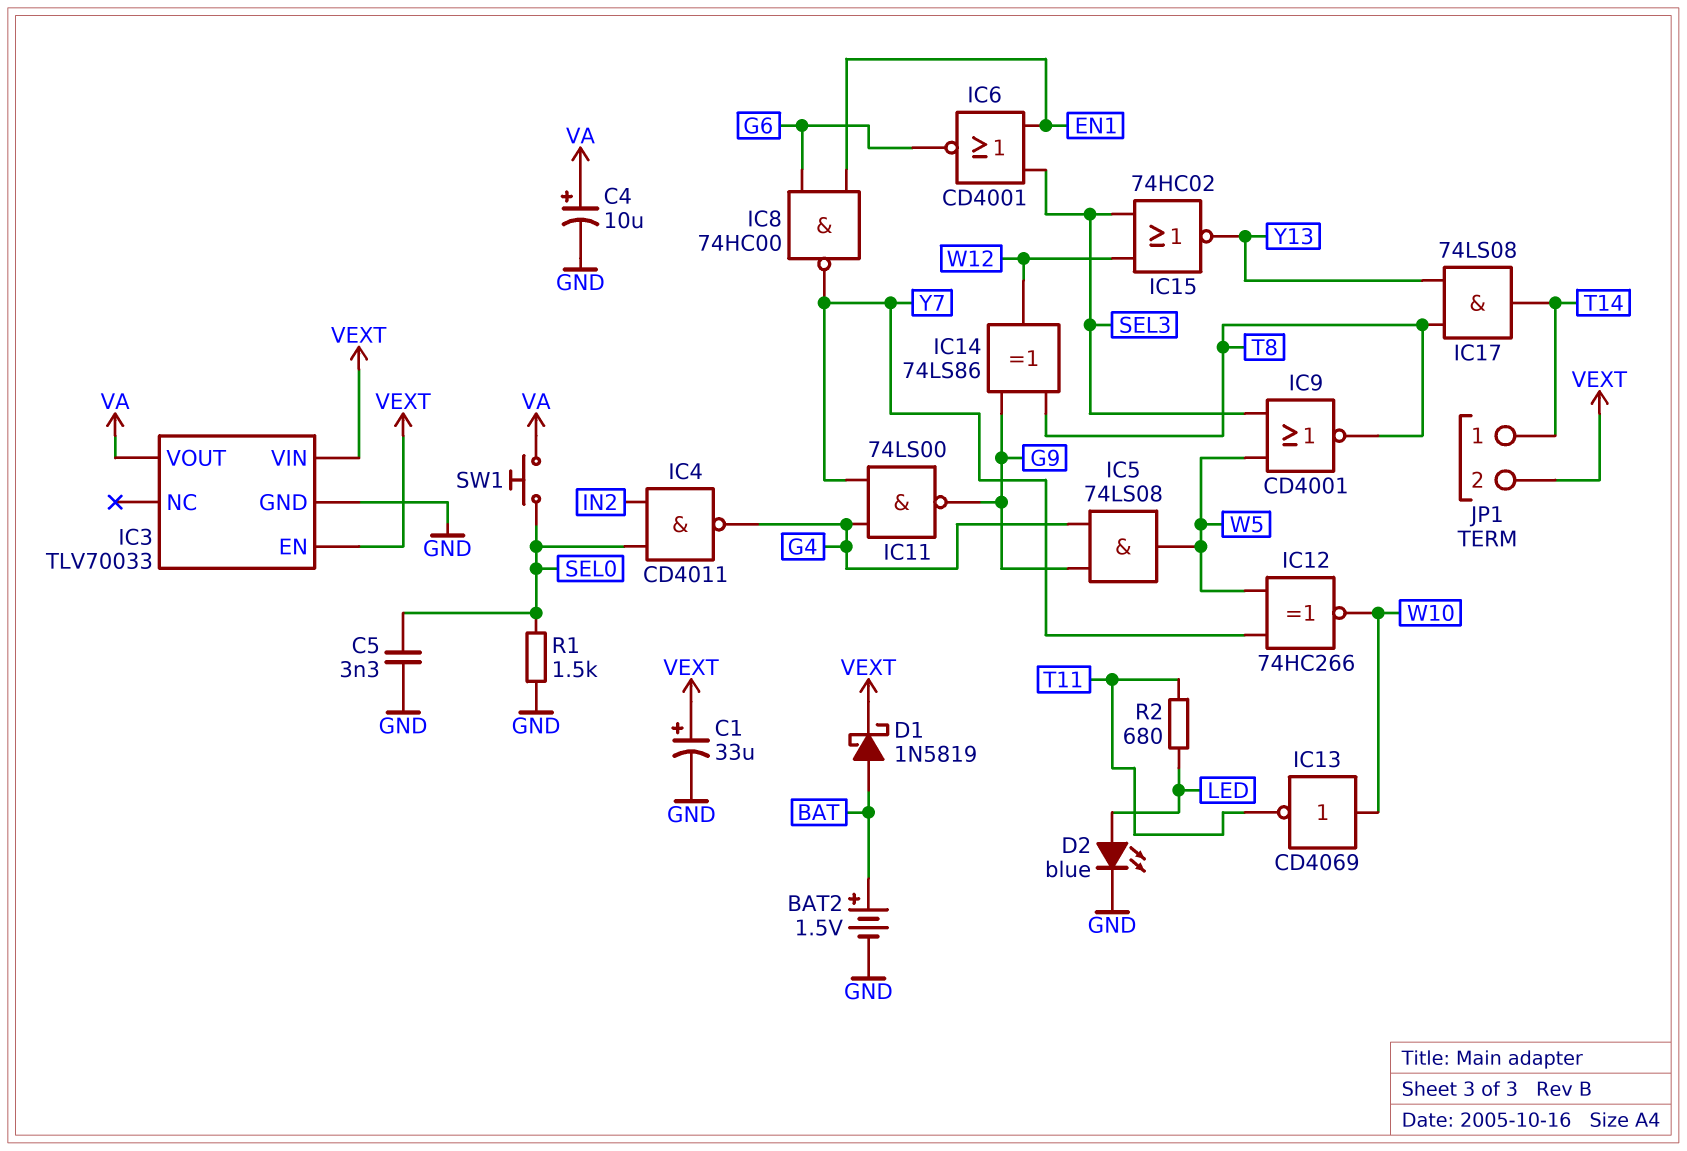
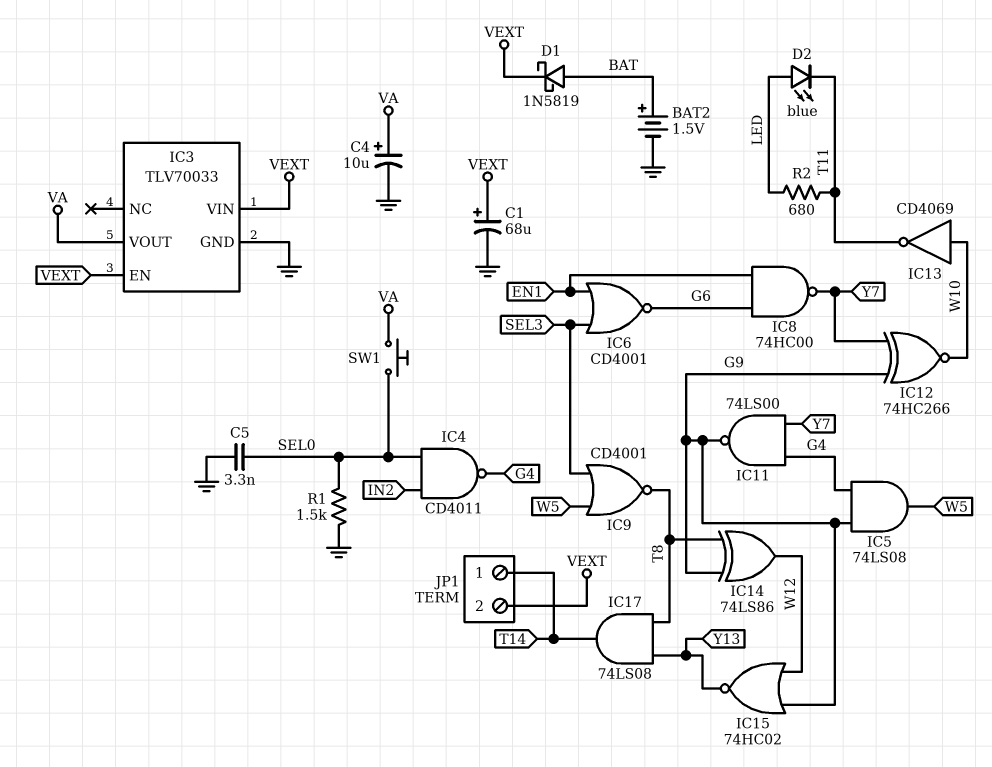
C1: 33uF (plus VEXT, minus GND) -> 68uF (plus VEXT, minus GND)
D2: LED blue (A LED, K GND) -> LED blue (A LED, K T11)
IC12: XNOR 74HC266 (in W5, in Y7, out W10) -> XNOR 74HC266 (in G9, in Y7, out W10)
IC15: NOR 74HC02 (in SEL3, in W12, out Y13) -> NOR 74HC02 (in G9, in W12, out Y13)

